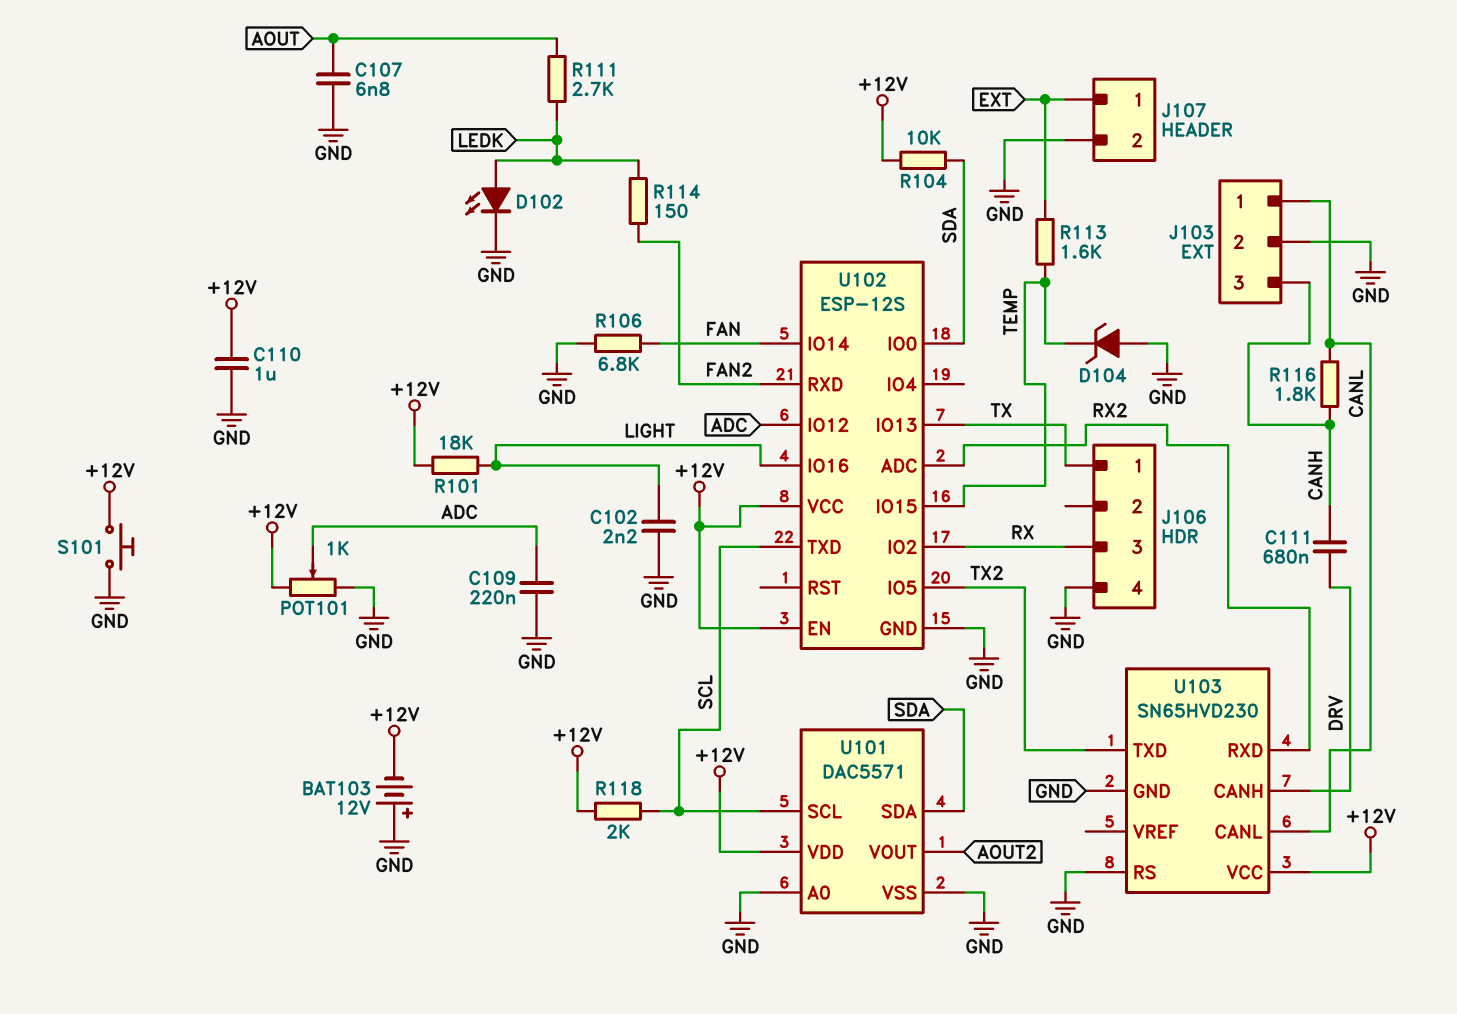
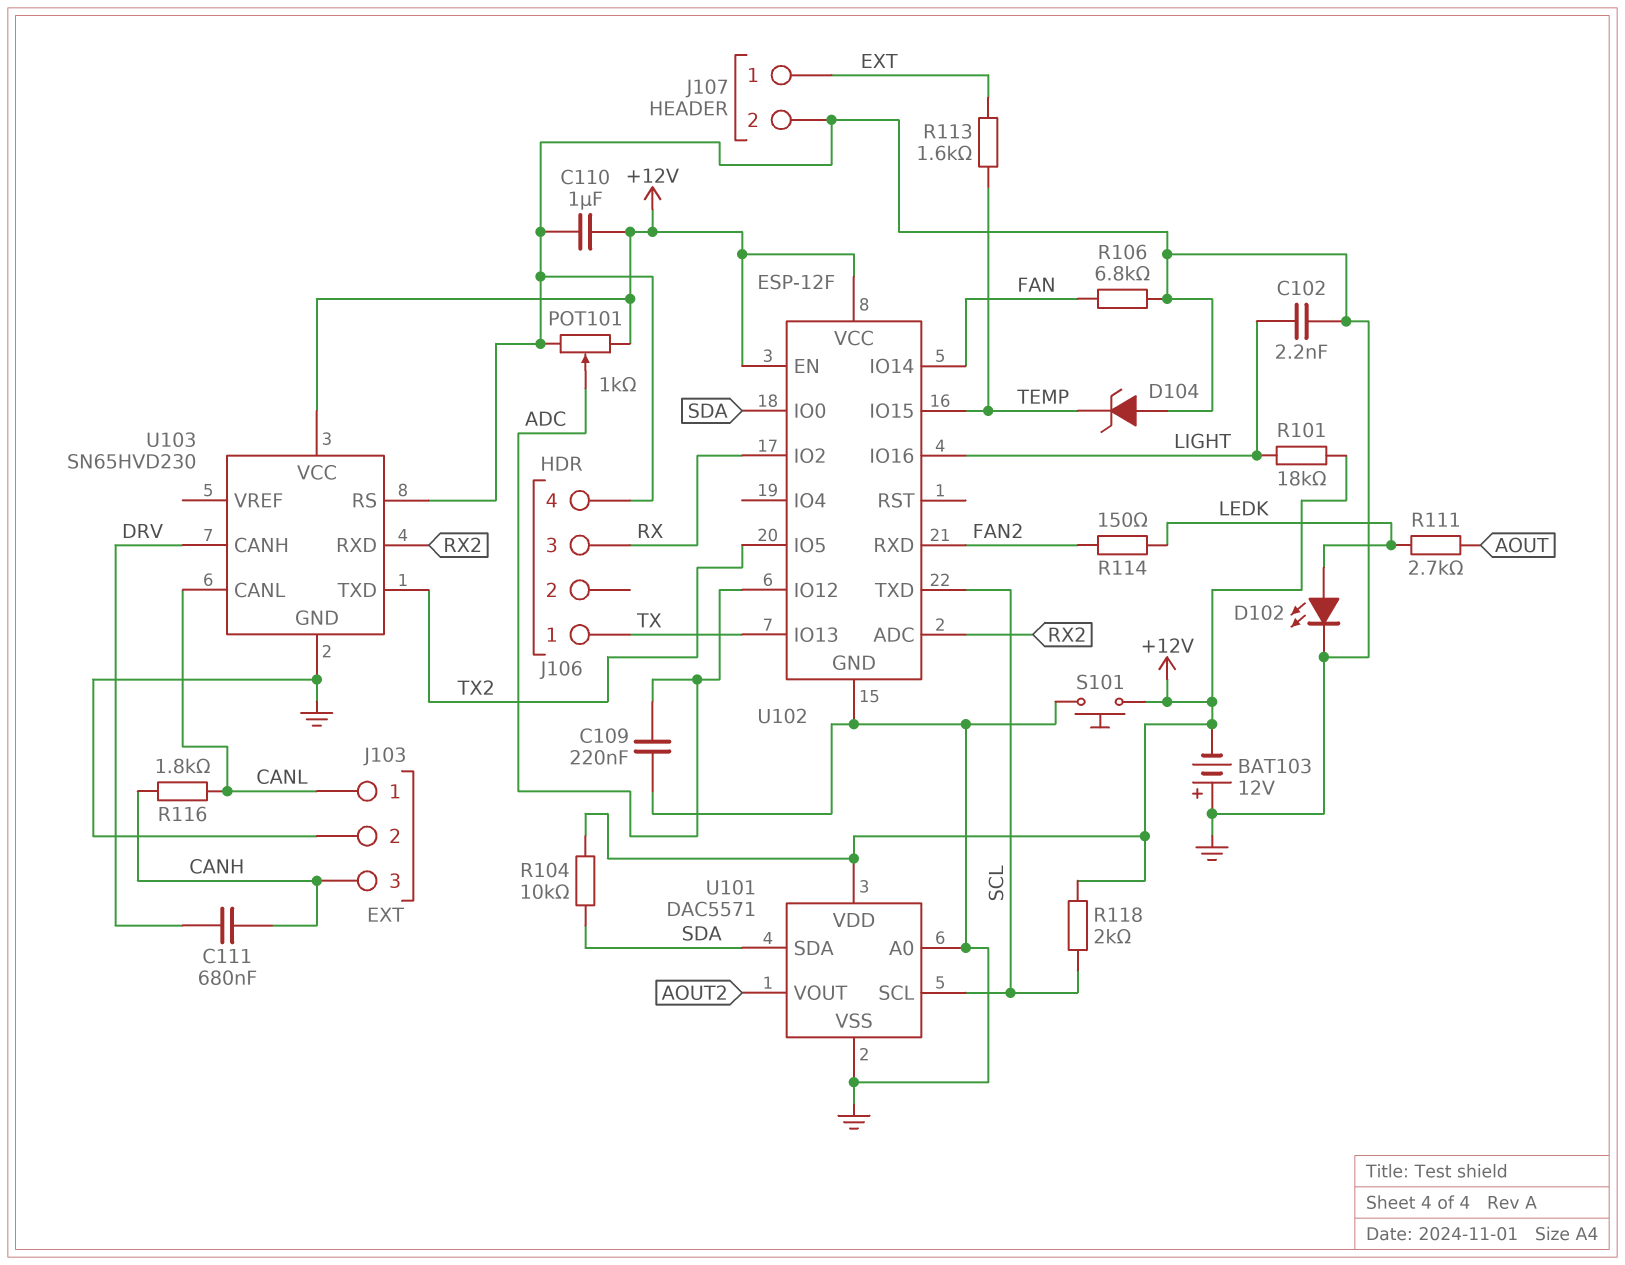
C107: 6.8nF (AOUT, GND) -> none
U102: ESP-12S -> ESP-12F

